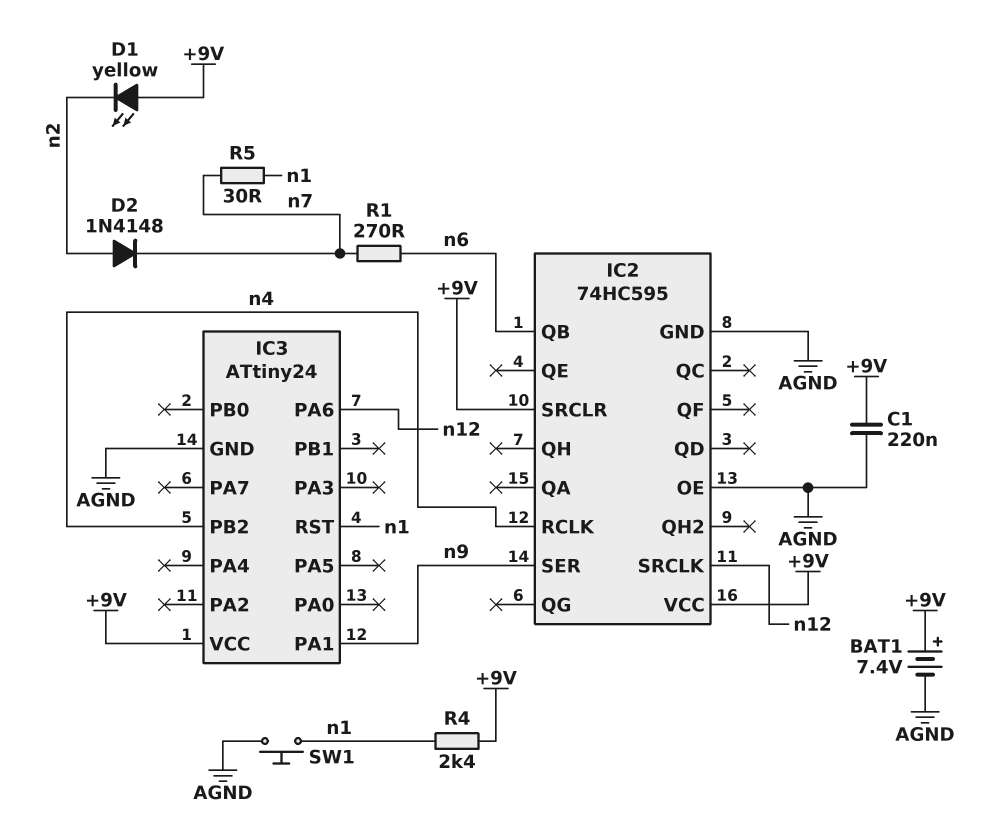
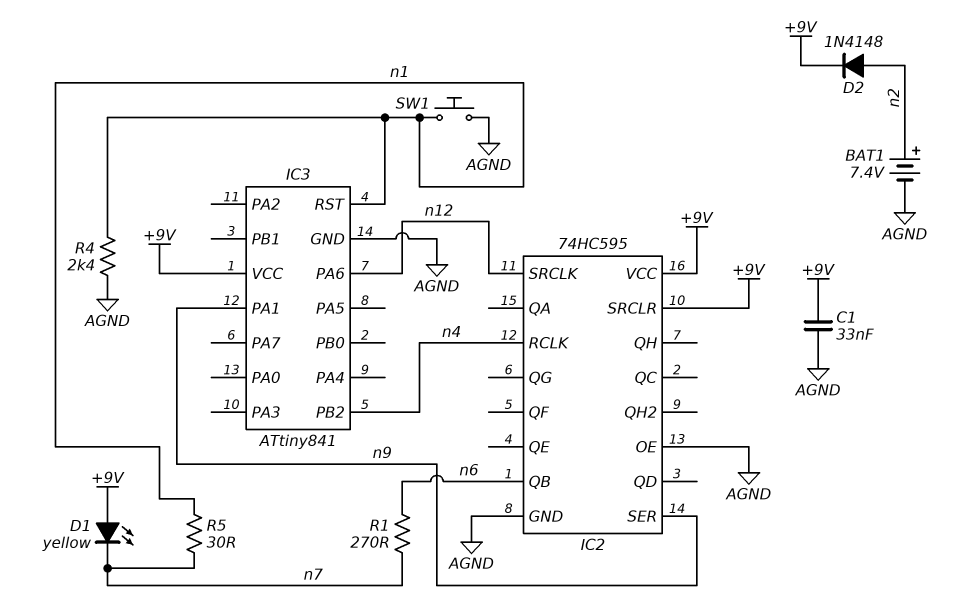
BAT1: 7.4V (plus +9V, minus AGND) -> 7.4V (plus n2, minus AGND)
C1: 220nF (+9V, AGND) -> 33nF (+9V, AGND)
D1: LED yellow (A +9V, K n2) -> LED yellow (A +9V, K n7)
D2: diode 1N4148 (A n2, K n7) -> diode 1N4148 (A n2, K +9V)
IC3: ATtiny24 -> ATtiny841
R4: 2.4k (+9V, n1) -> 2.4k (AGND, n1)

